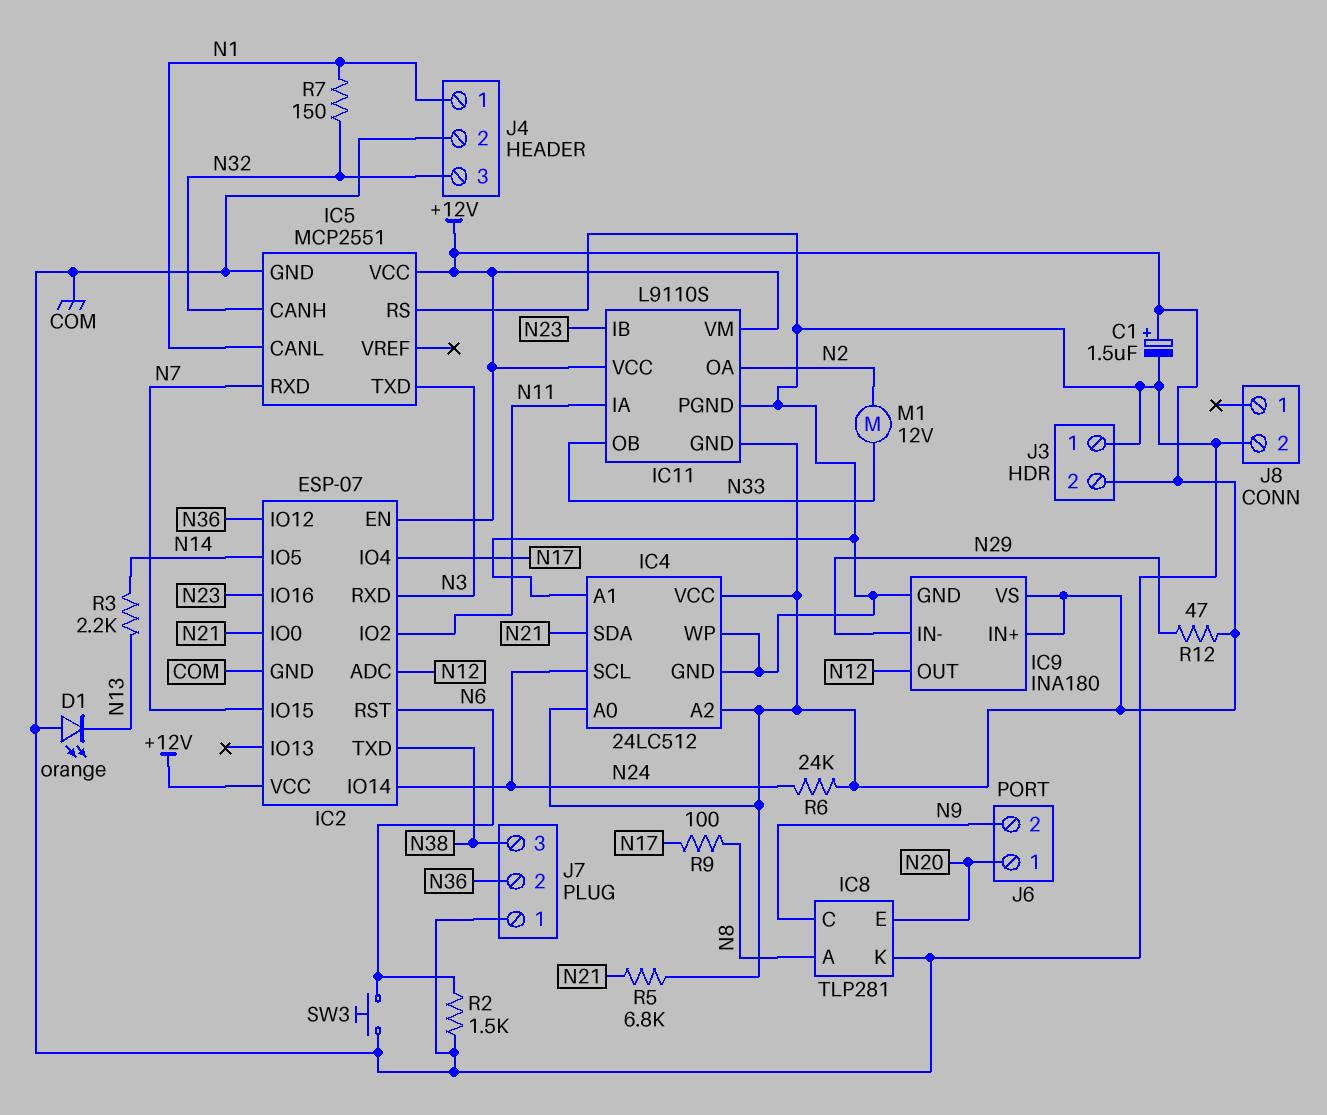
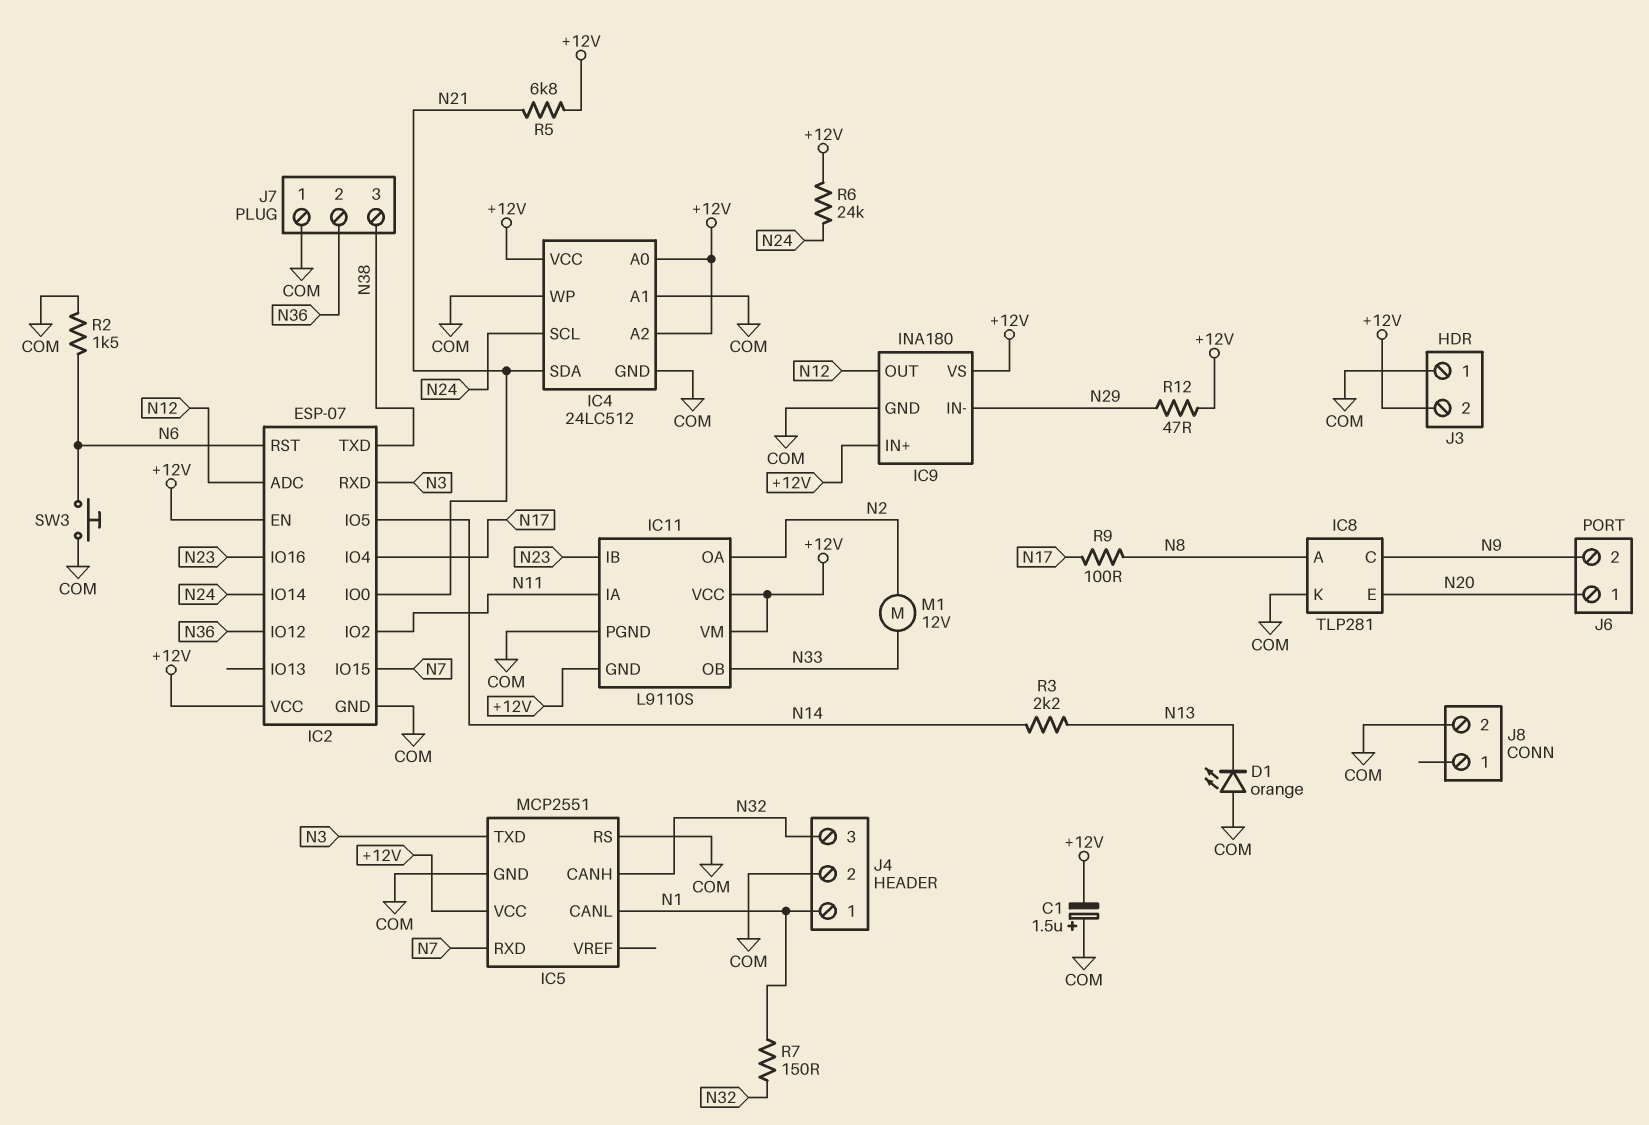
C1: 1.5uF (plus +12V, minus COM) -> 1.5uF (plus COM, minus +12V)

